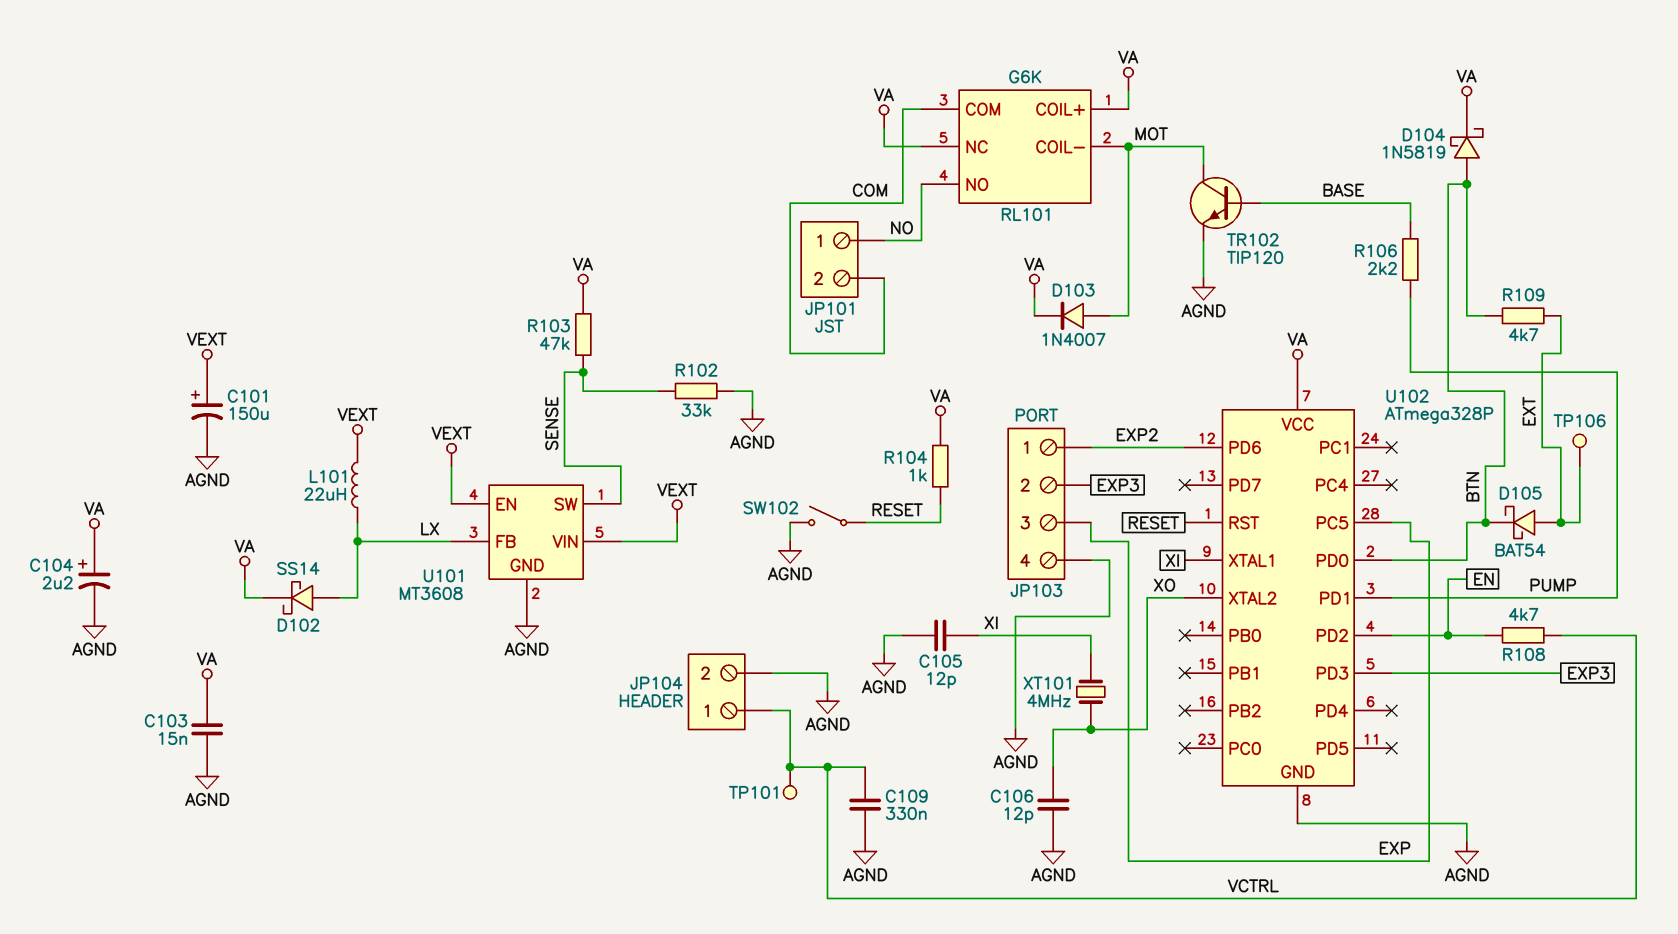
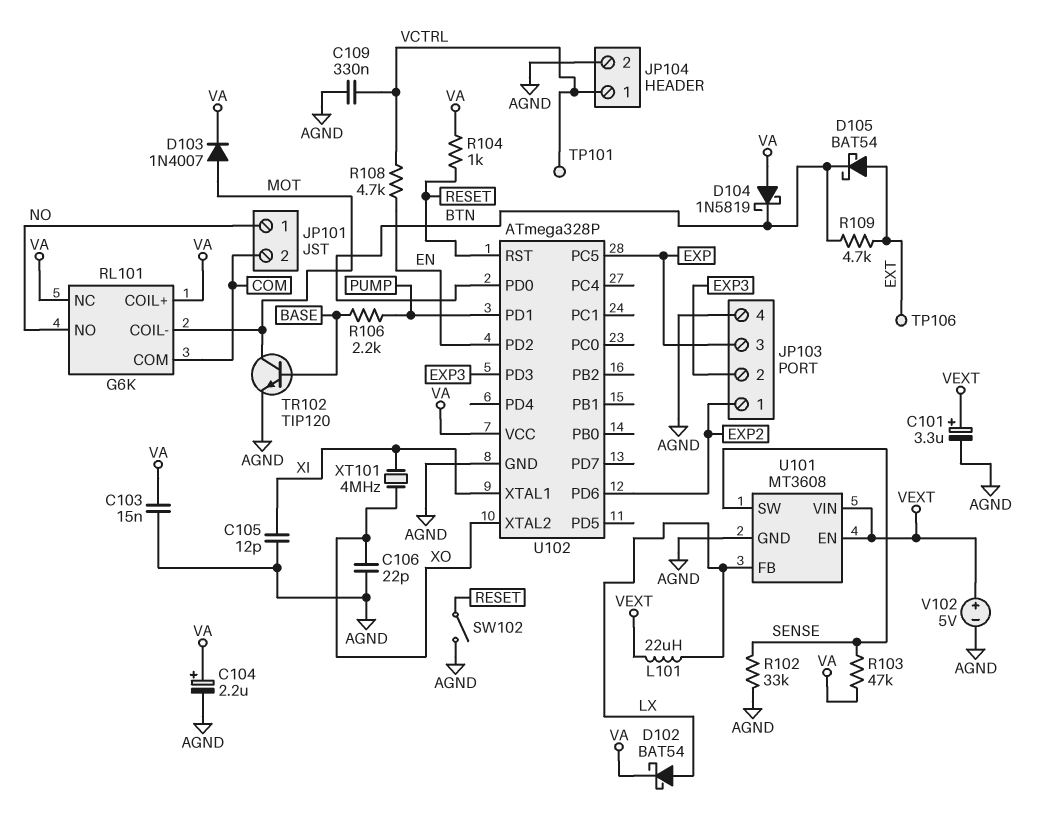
C101: 150uF (plus VEXT, minus AGND) -> 3.3uF (plus VEXT, minus AGND)
C106: 12pF (AGND, XO) -> 22pF (AGND, XO)
D102: schottky SS14 (A LX, K VA) -> schottky BAT54 (A LX, K VA)
D104: schottky 1N5819 (A BTN, K VA) -> schottky 1N5819 (A VA, K BTN)
V102: none -> 5V (plus VEXT, minus AGND)

